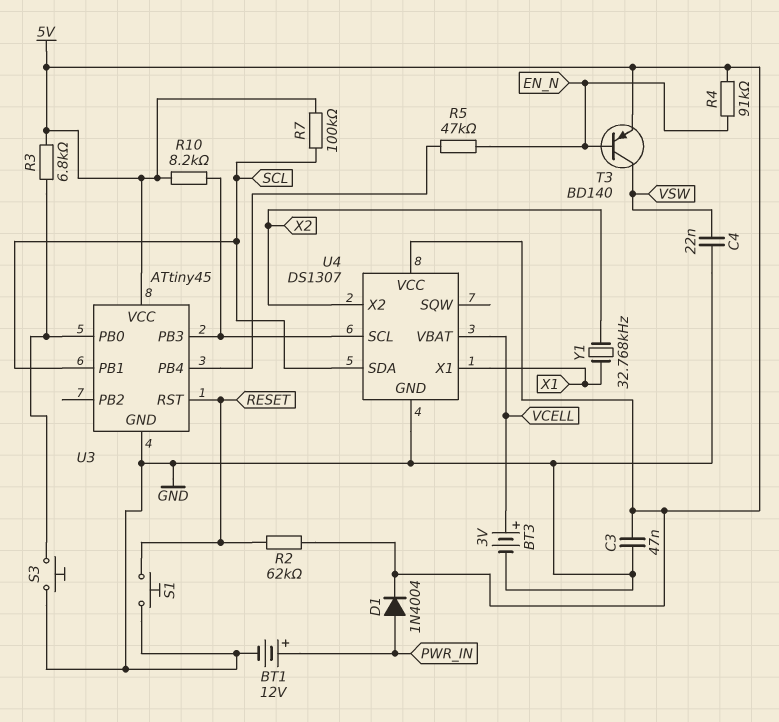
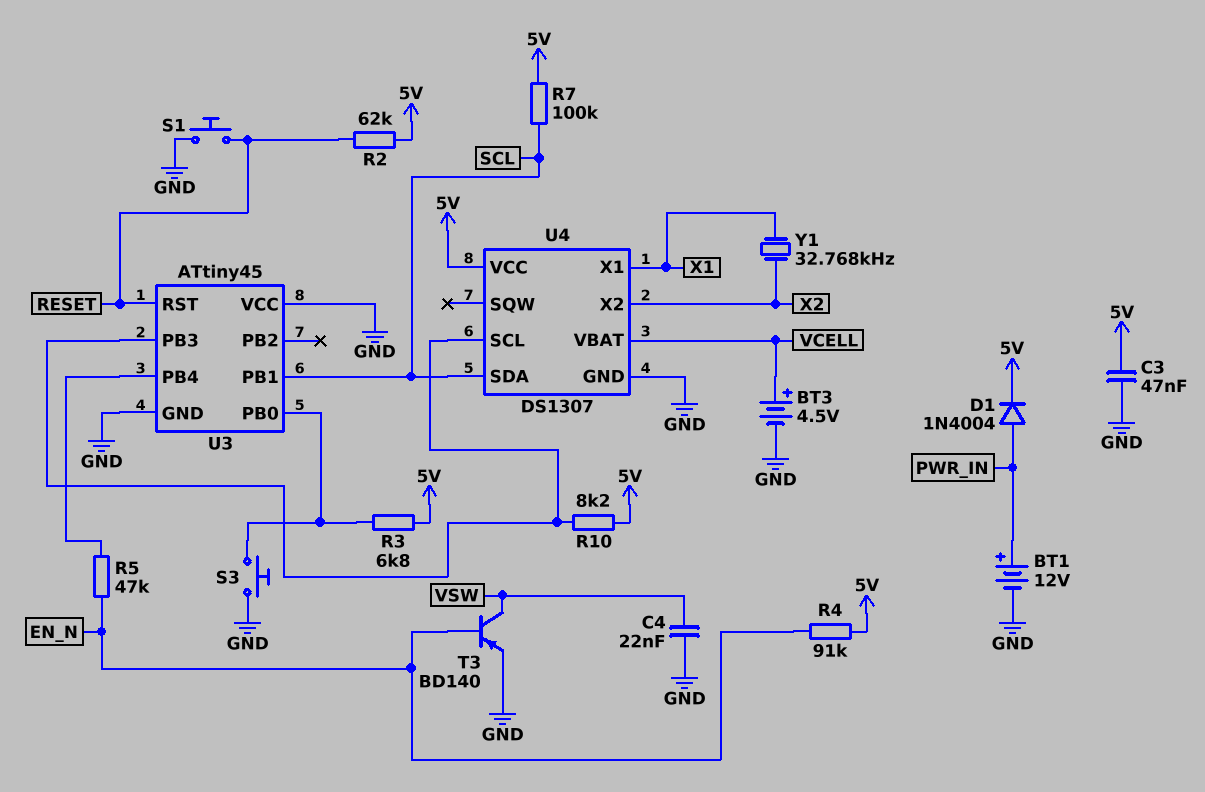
BT3: 3V (plus VCELL, minus GND) -> 4.5V (plus VCELL, minus GND)
T3: PNP BD140 (B EN_N, C VSW, E 5V) -> PNP BD140 (B EN_N, C VSW, E GND)
U3 pin VCC: 5V -> GND

